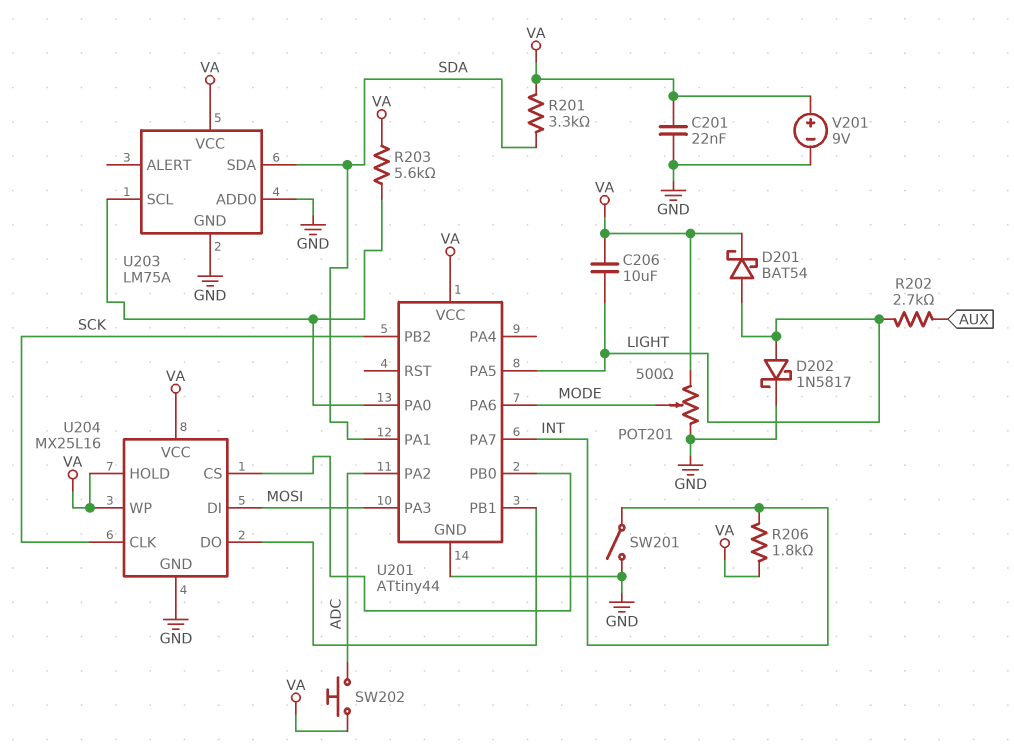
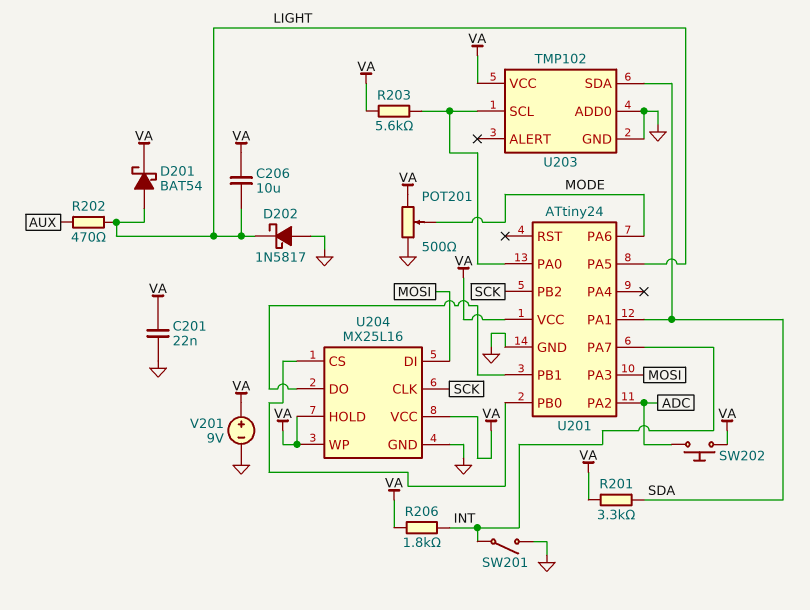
D202: schottky 1N5817 (A LIGHT, K GND) -> schottky 1N5817 (A GND, K LIGHT)
R202: 2.7k (AUX, LIGHT) -> 470 (AUX, LIGHT)
U201: ATtiny44 -> ATtiny24
U203: LM75A -> TMP102

